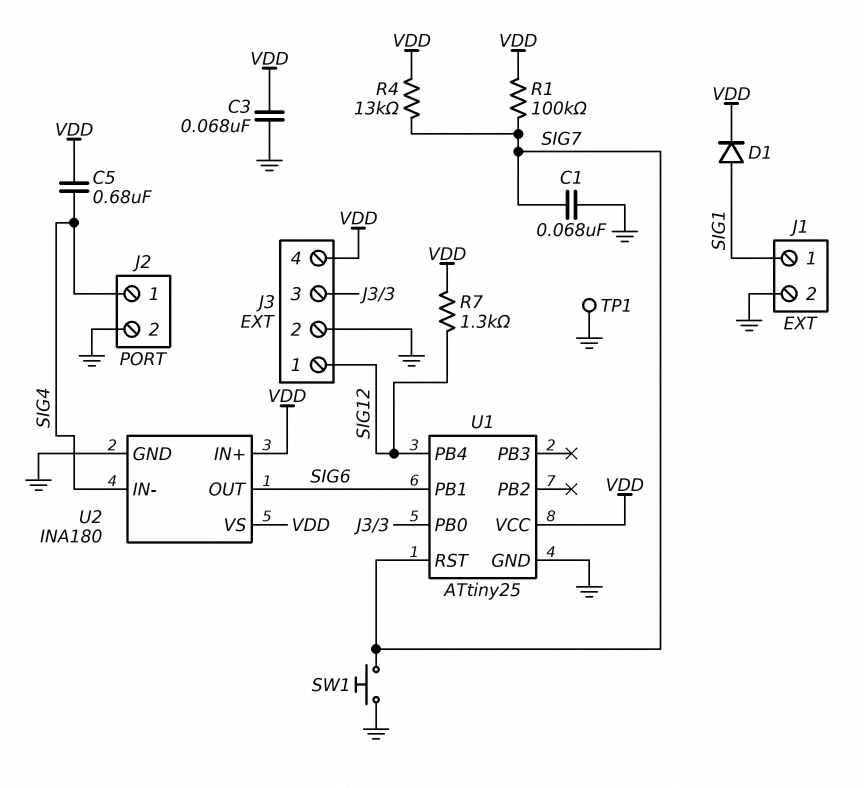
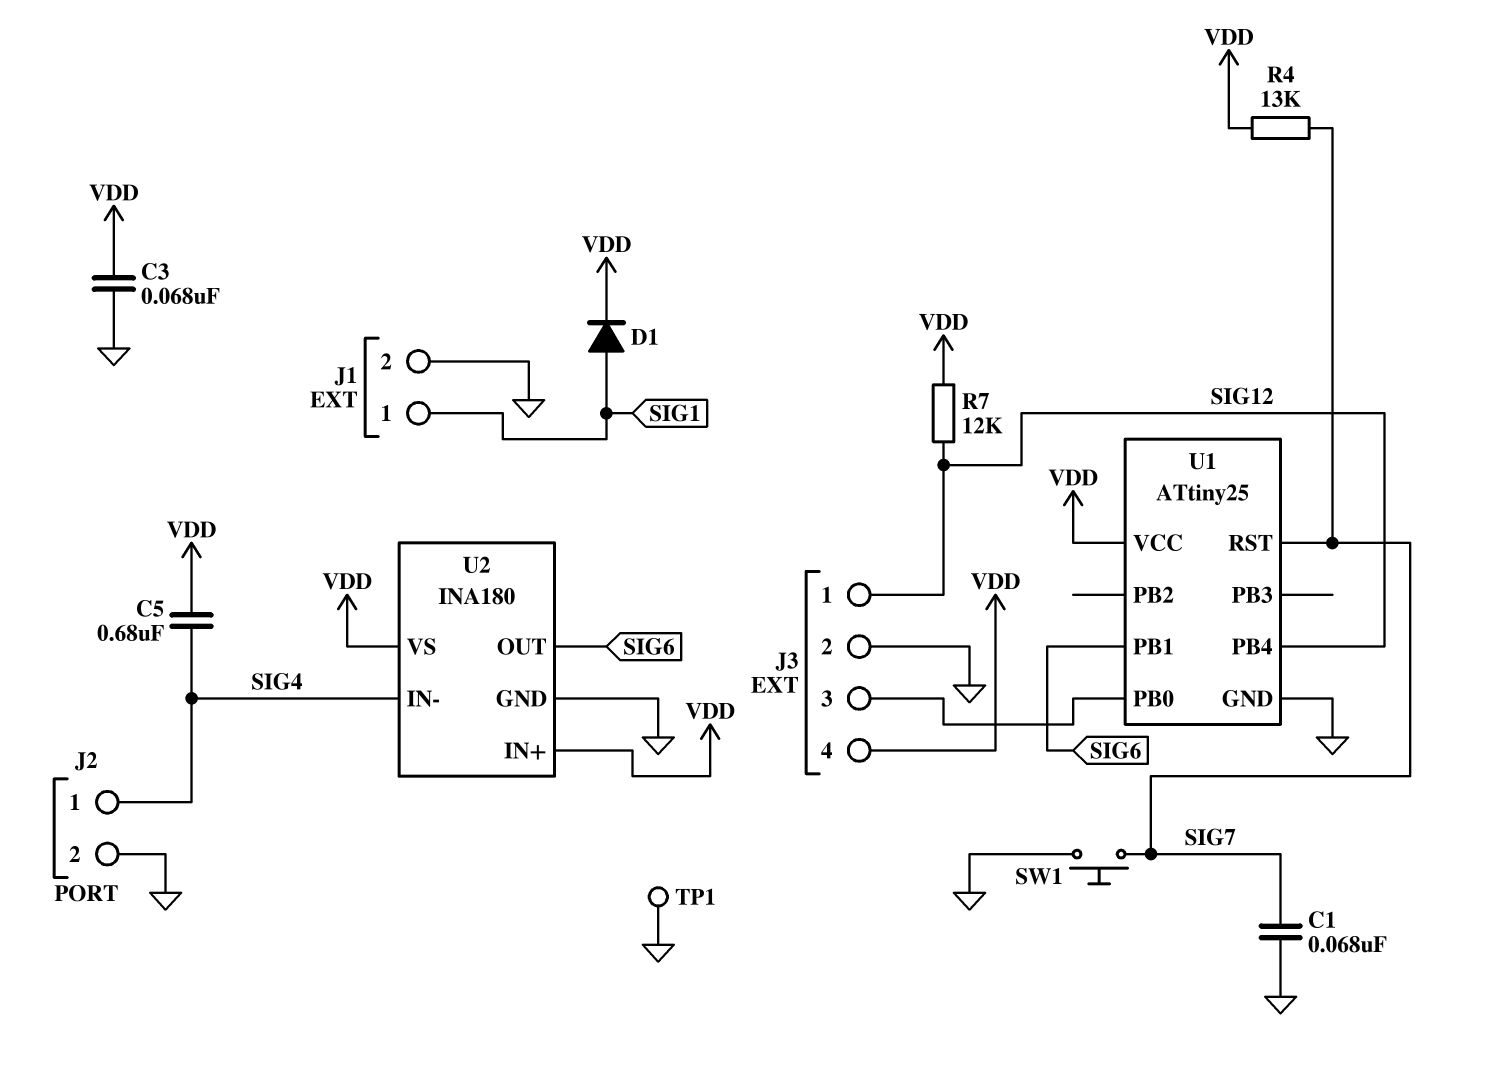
R1: 100k (SIG7, VDD) -> none
R7: 1.3k (SIG12, VDD) -> 12k (SIG12, VDD)

